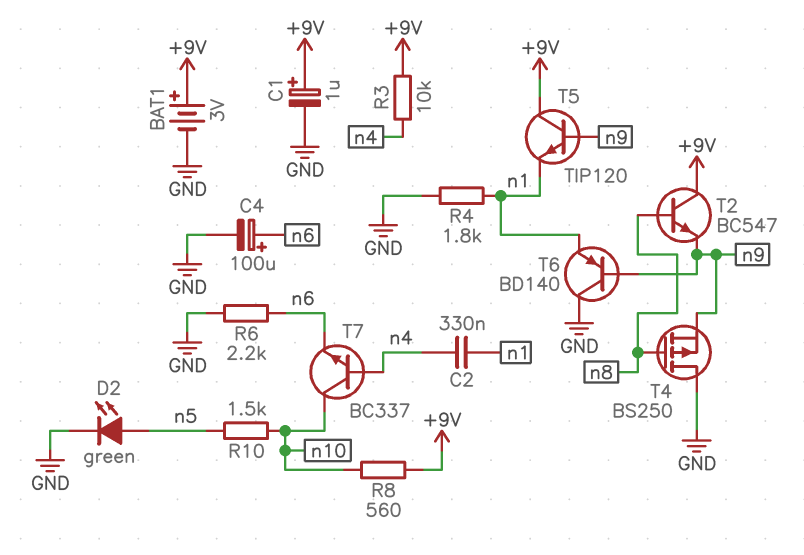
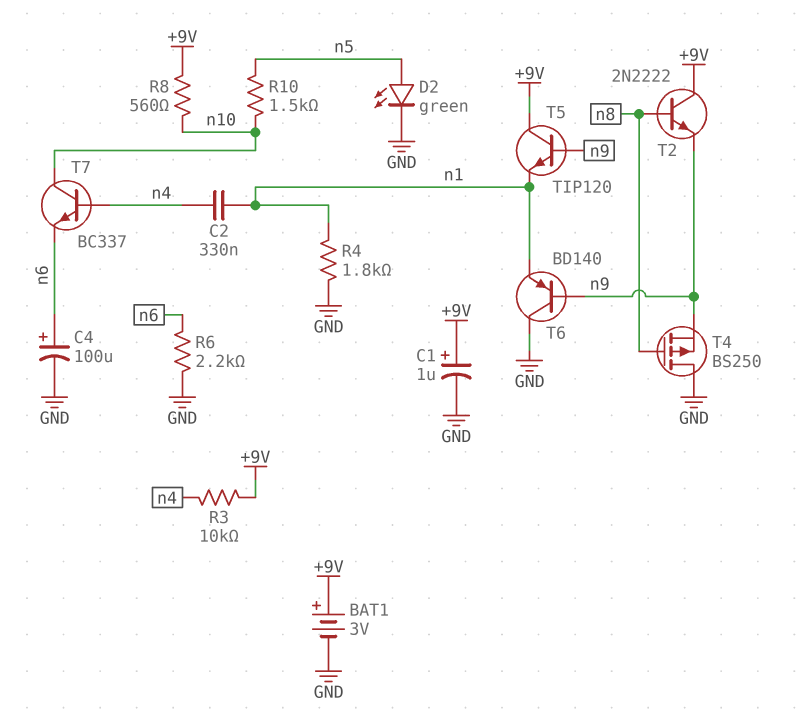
T2: NPN BC547 (B n8, C +9V, E n9) -> NPN 2N2222 (B n8, C +9V, E n9)

